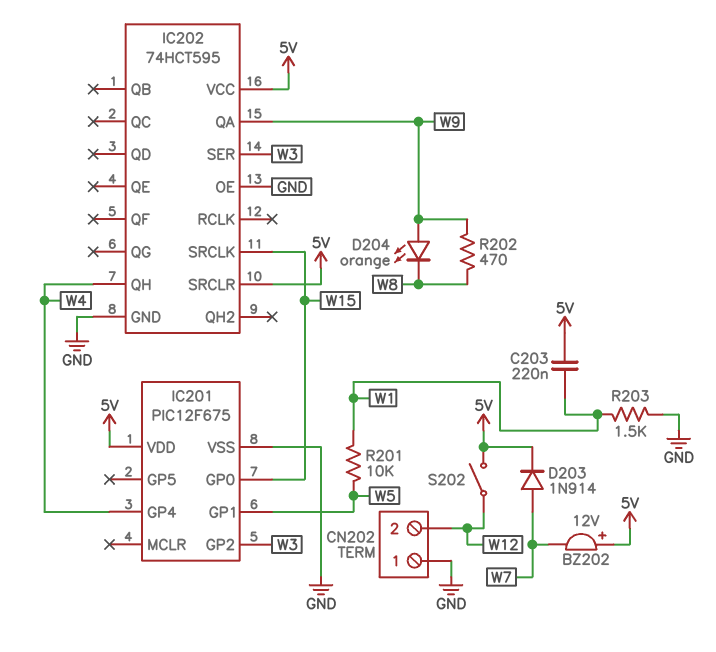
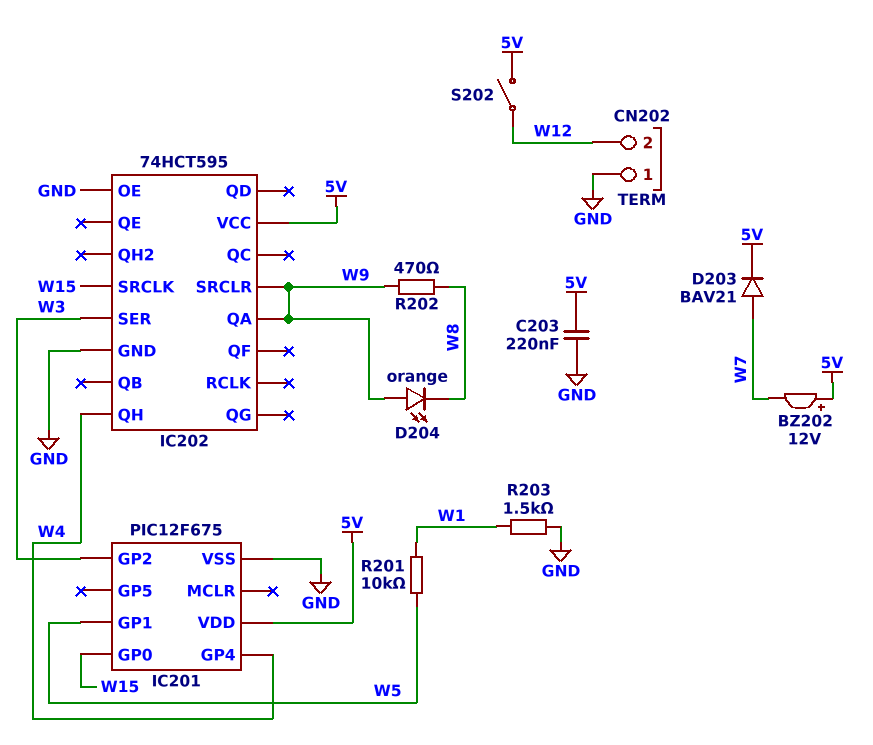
C203: 220nF (5V, W1) -> 220nF (5V, GND)
D203: diode 1N914 (A W7, K 5V) -> diode BAV21 (A W7, K 5V)
IC202 pin SRCLR: 5V -> W9

